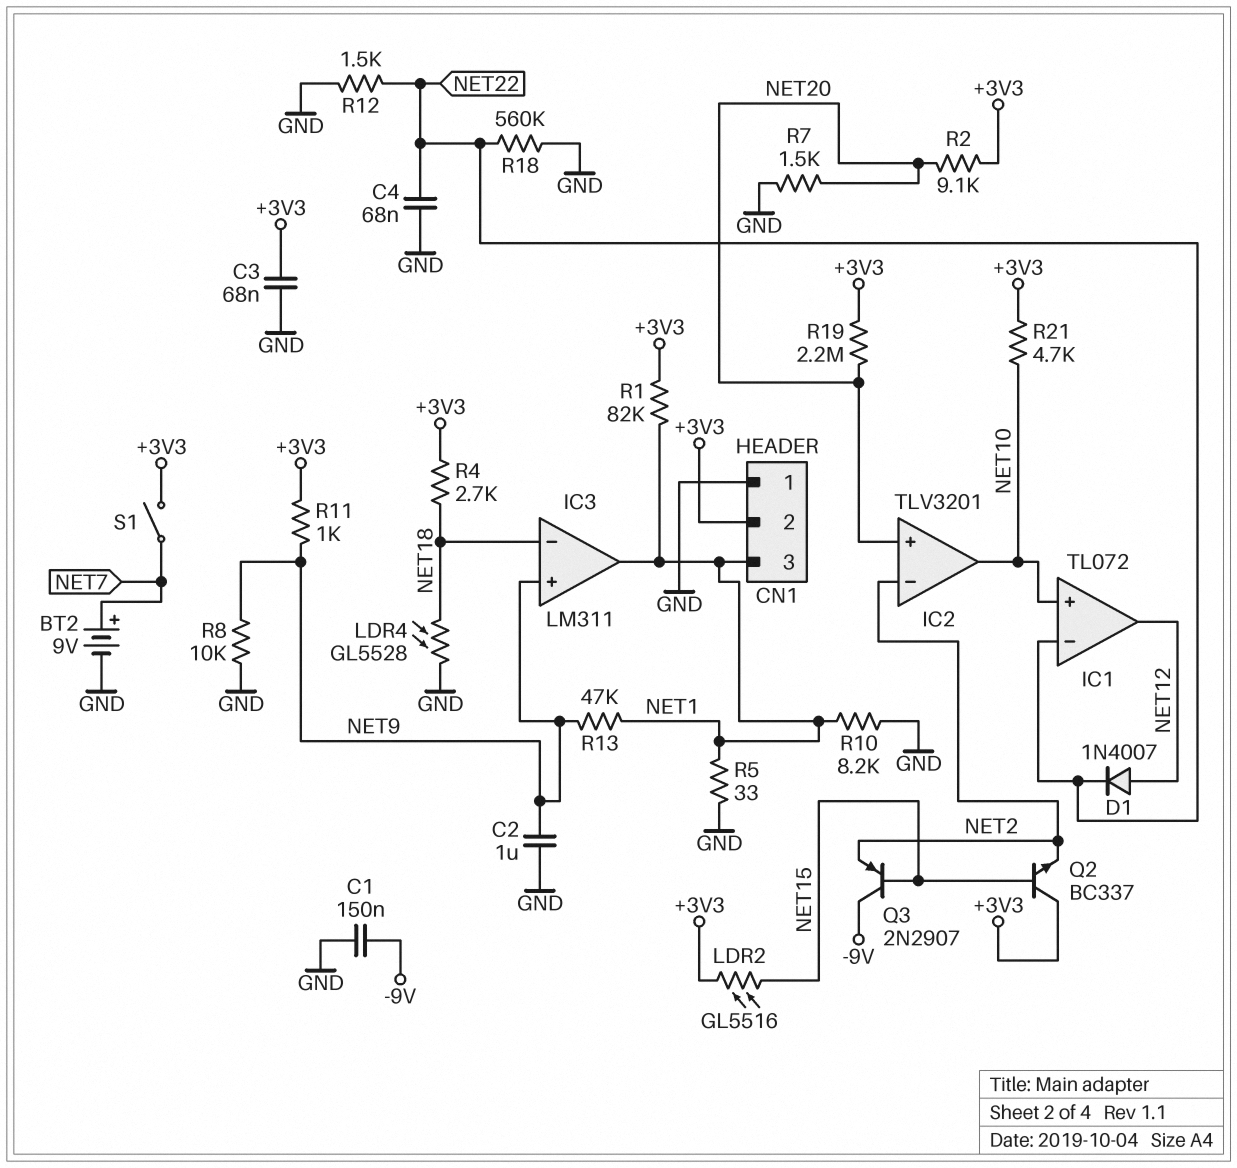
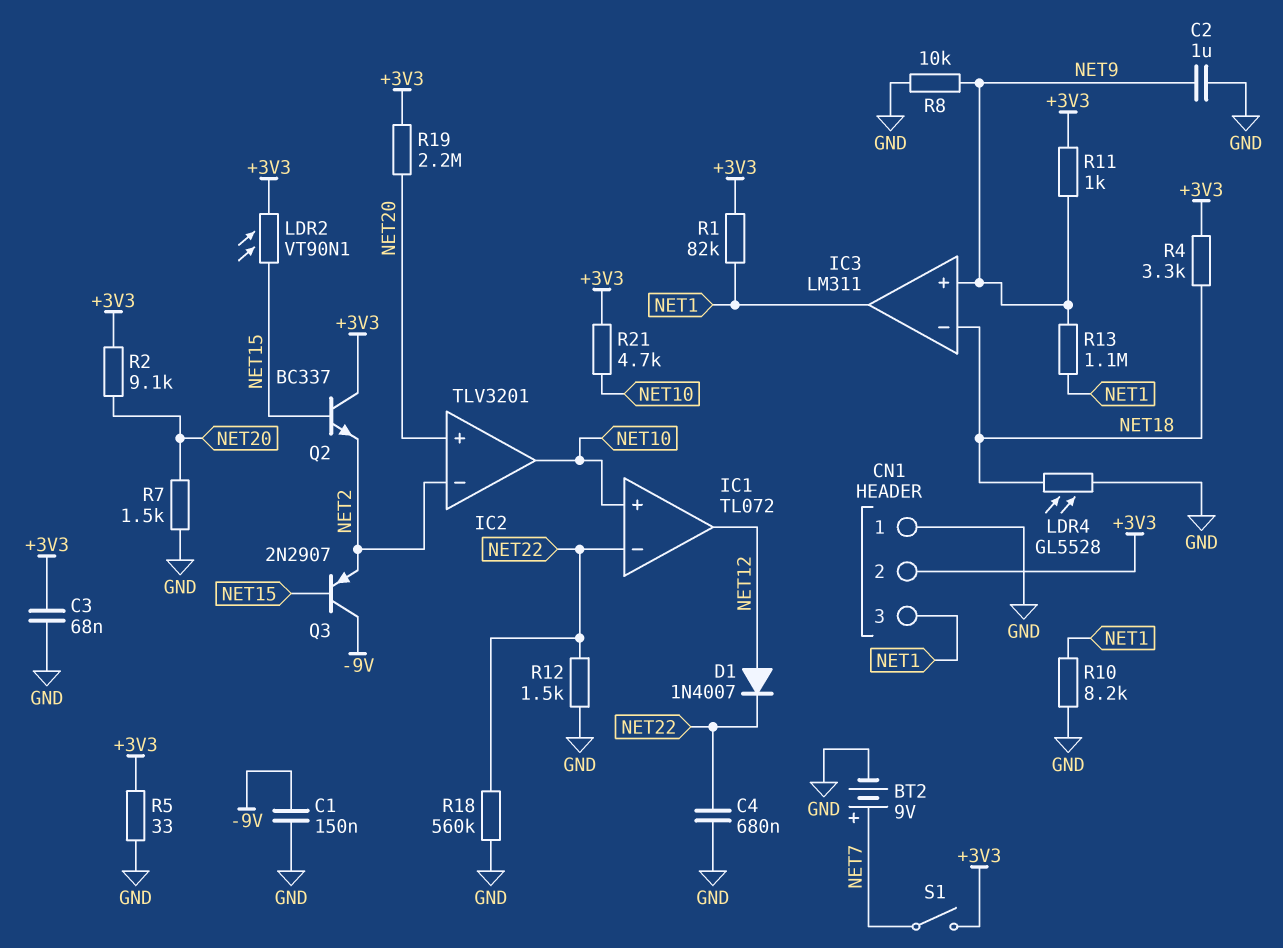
C4: 68nF (GND, NET22) -> 680nF (GND, NET22)
LDR2: GL5516 (+3V3, NET15) -> VT90N1 (+3V3, NET15)
R4: 2.7k (+3V3, NET18) -> 3.3k (+3V3, NET18)
R5: 33 (GND, NET1) -> 33 (+3V3, GND)
R13: 47k (NET1, NET9) -> 1.1M (NET1, NET9)

